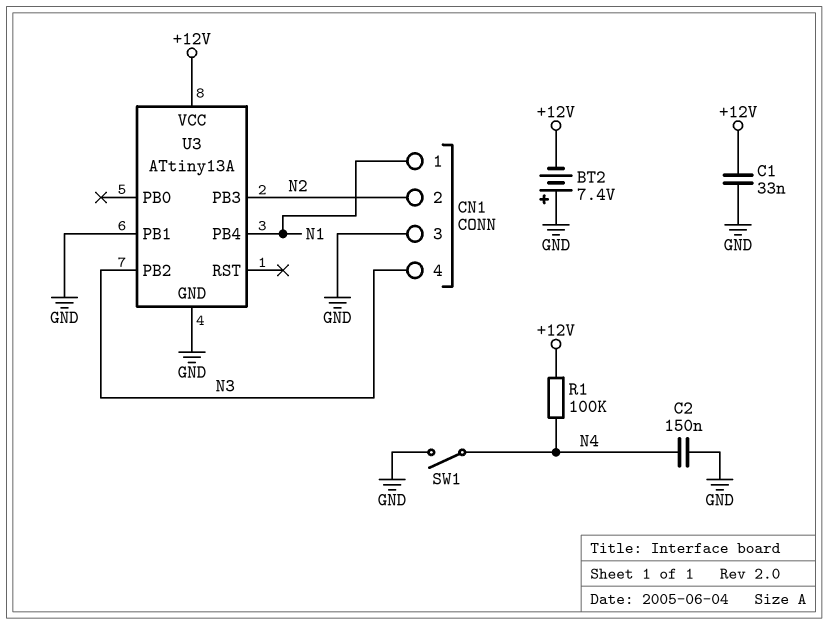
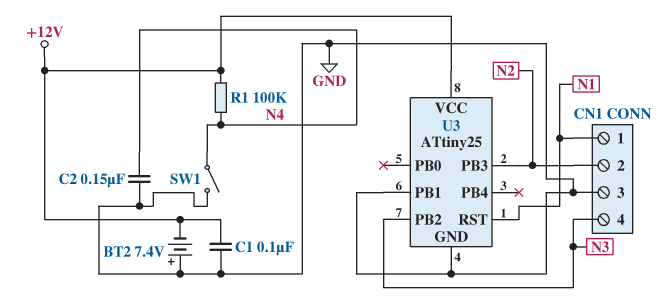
C1: 33nF (+12V, GND) -> 100nF (+12V, GND)
U3: ATtiny13A -> ATtiny25
U3 pin PB4: N1 -> none
U3 pin RST: none -> N1

